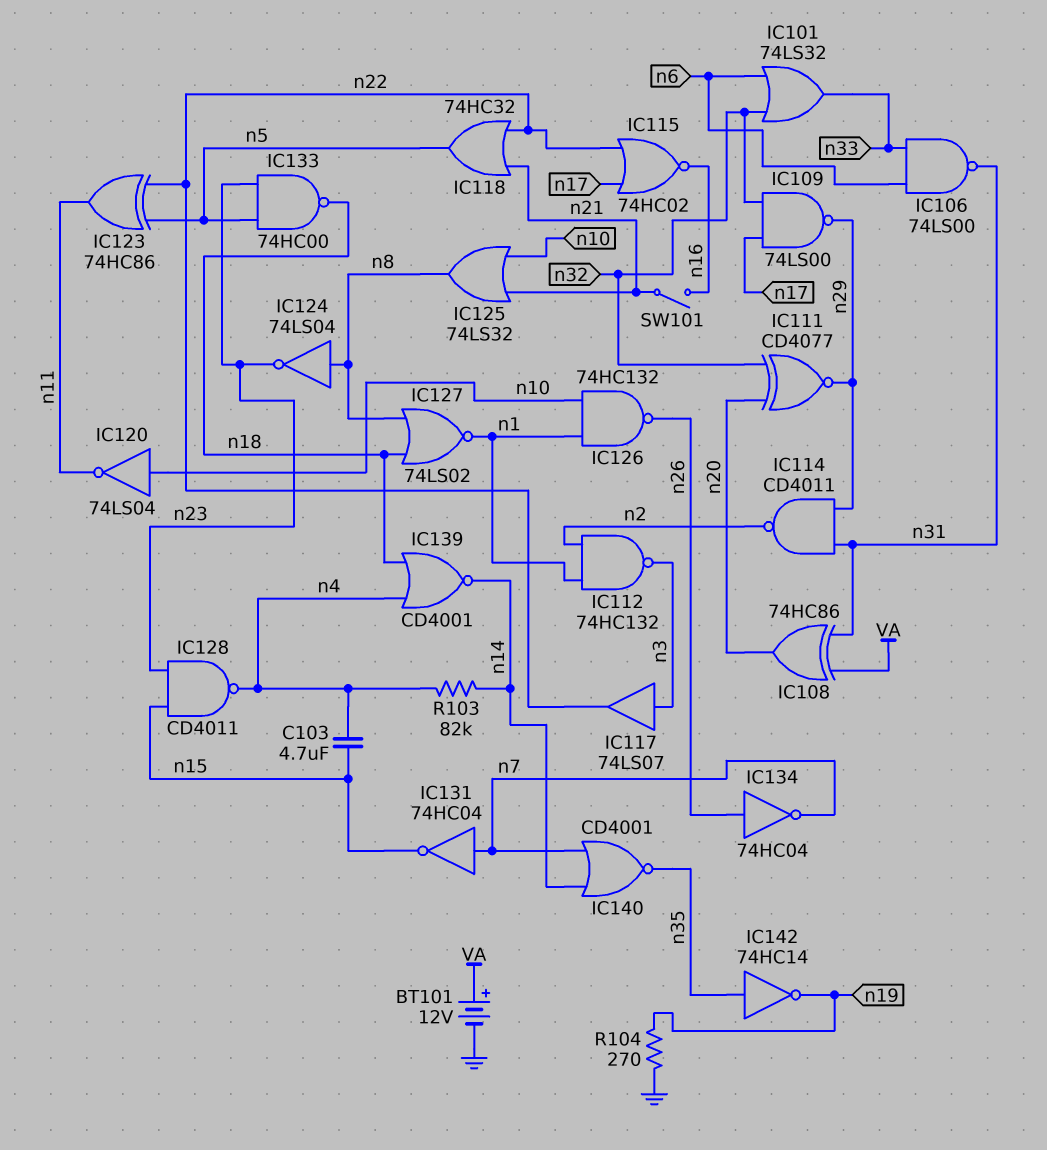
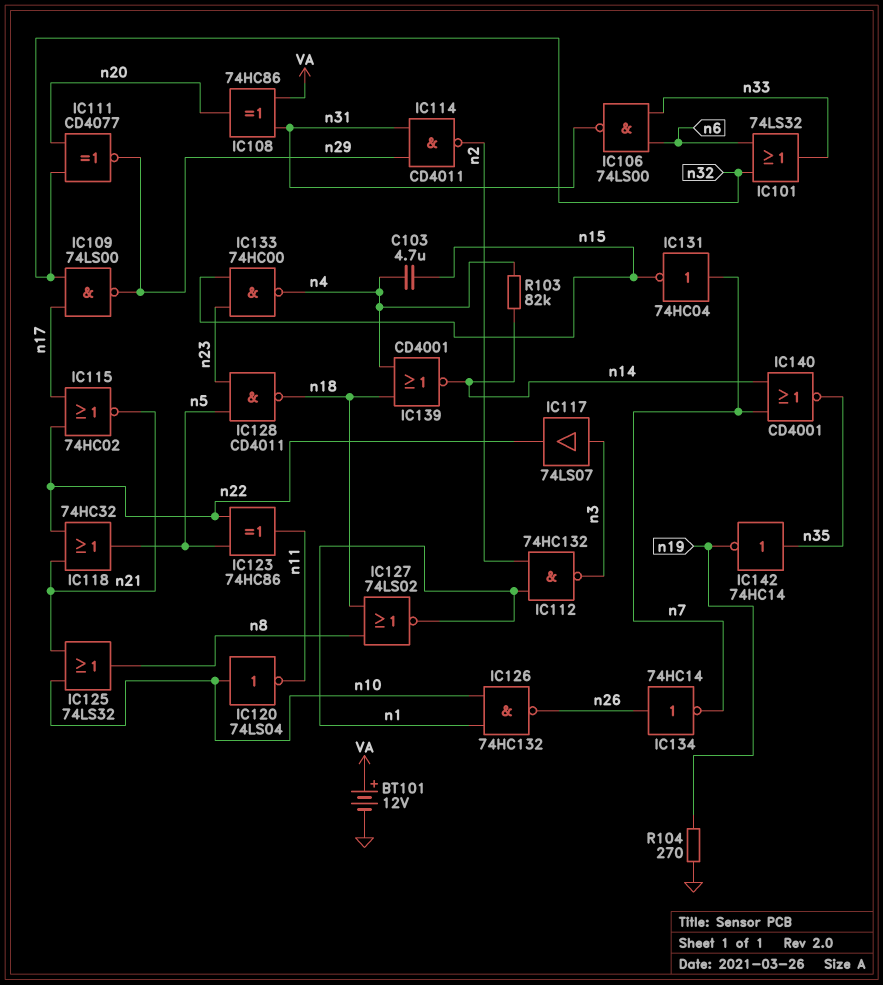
IC115: NOR 74HC02 (in n17, in n22, out n16) -> NOR 74HC02 (in n17, in n22, out n21)
IC124: NOT 74LS04 (in n8, out n23) -> none
IC128: NAND CD4011 (in n15, in n23, out n4) -> NAND CD4011 (in n5, in n23, out n18)
IC133: NAND 74HC00 (in n5, in n23, out n18) -> NAND 74HC00 (in n15, in n23, out n4)
IC134: NOT 74HC04 (in n26, out n7) -> NOT 74HC14 (in n26, out n7)
SW101: switch (n16, n21) -> none

